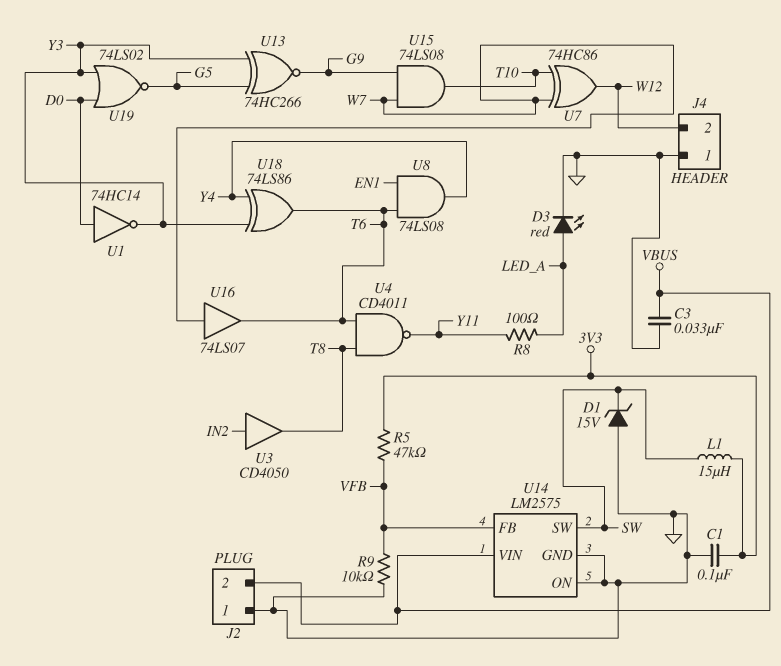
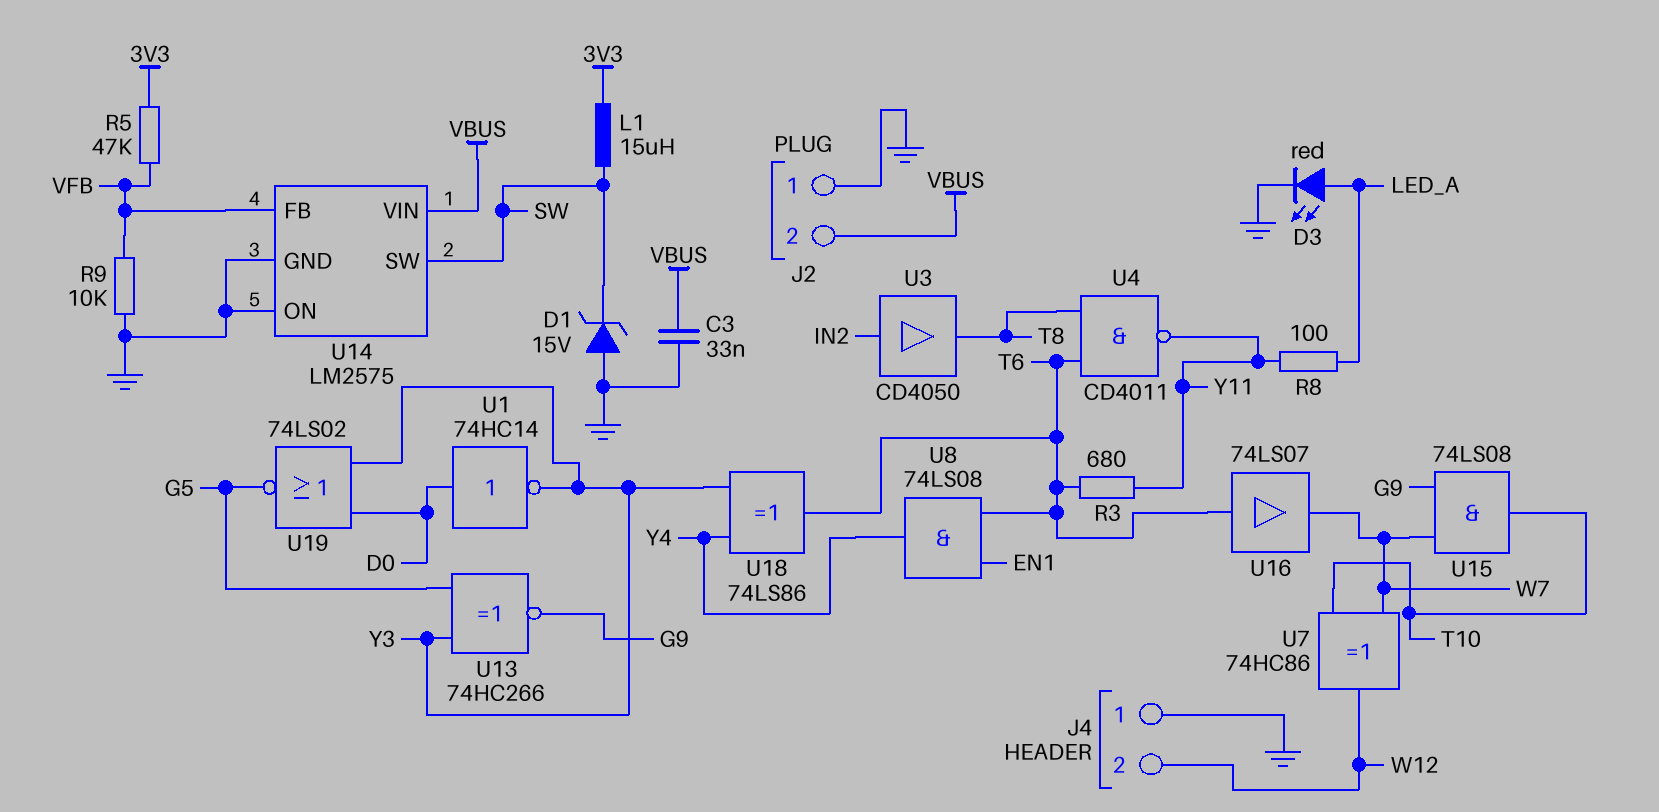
C1: 100nF (3V3, GND) -> none
R3: none -> 680 (T6, Y11)
U16: buffer 74LS07 (in W7, out T6) -> buffer 74LS07 (in T6, out W7)

